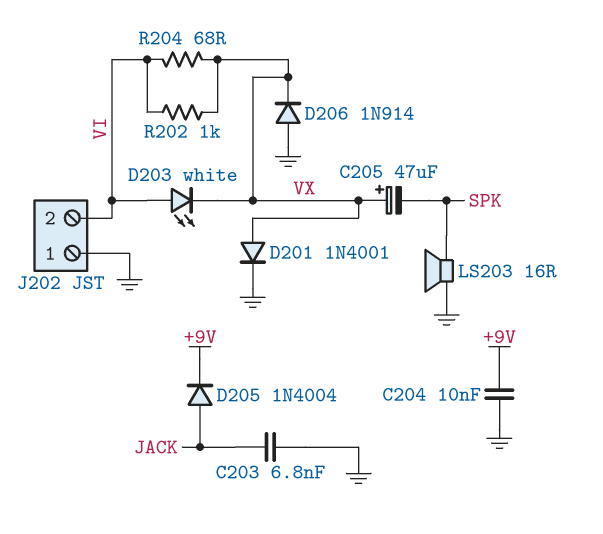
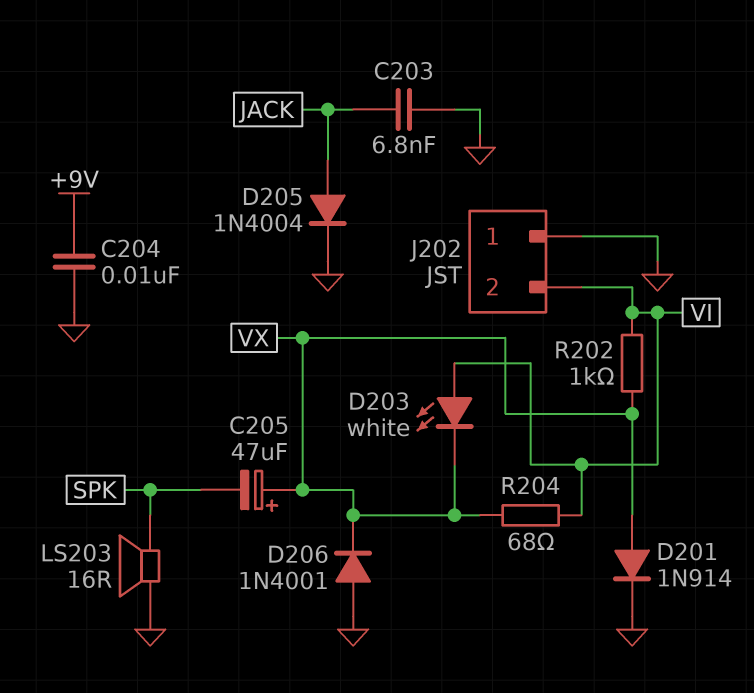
D201: diode 1N4001 (A VX, K GND) -> diode 1N914 (A VX, K GND)
D205: diode 1N4004 (A JACK, K +9V) -> diode 1N4004 (A JACK, K GND)
D206: diode 1N914 (A GND, K VX) -> diode 1N4001 (A GND, K VX)

